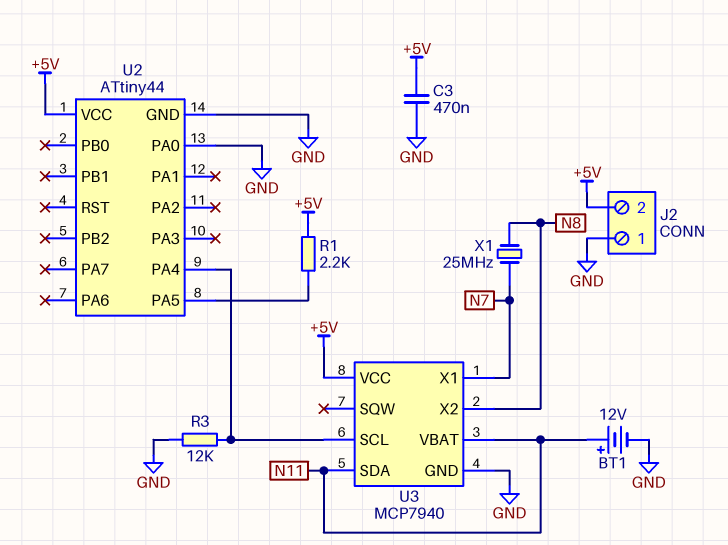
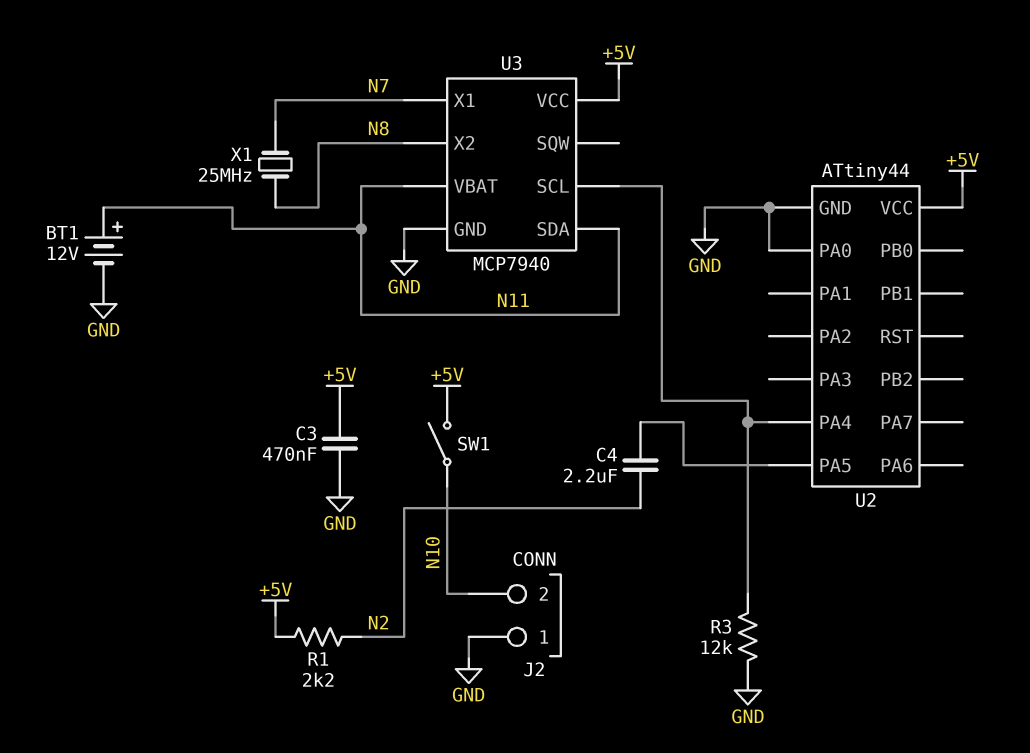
C4: none -> 2.2uF (N2, U2/PA5)
J2 pin 2: +5V -> N10
R1: 2.2k (+5V, U2/PA5) -> 2.2k (+5V, N2)
SW1: none -> switch (+5V, N10)

